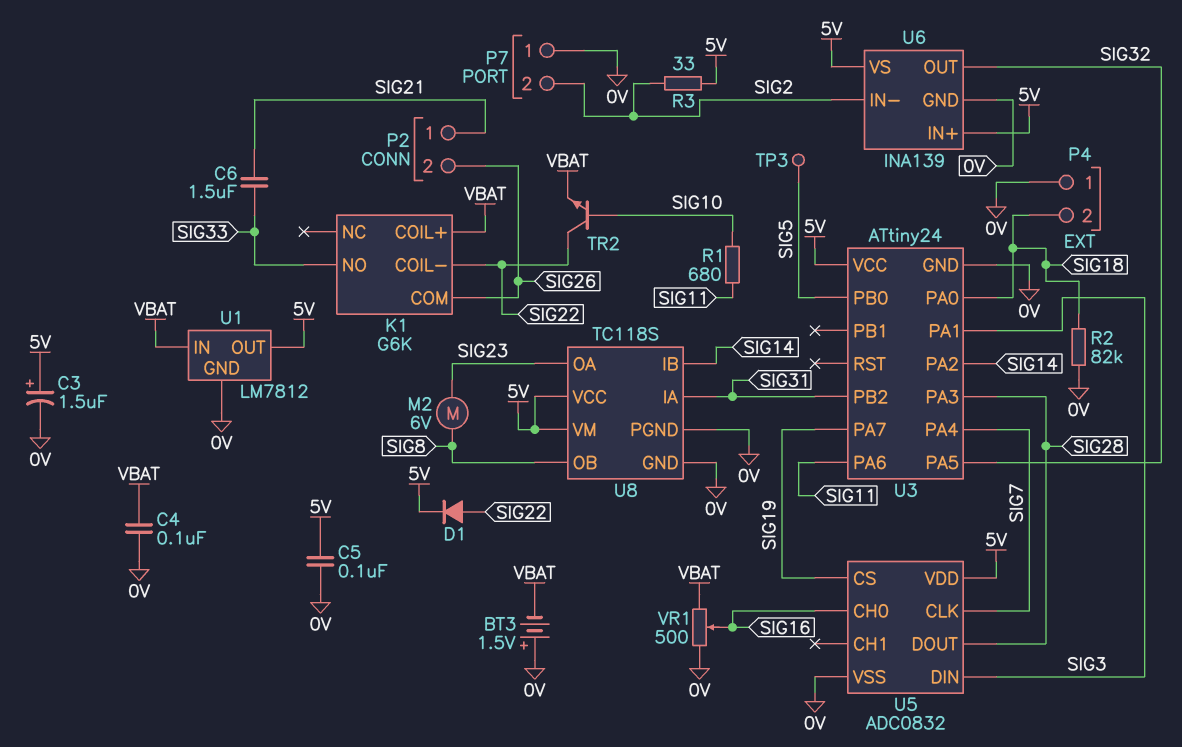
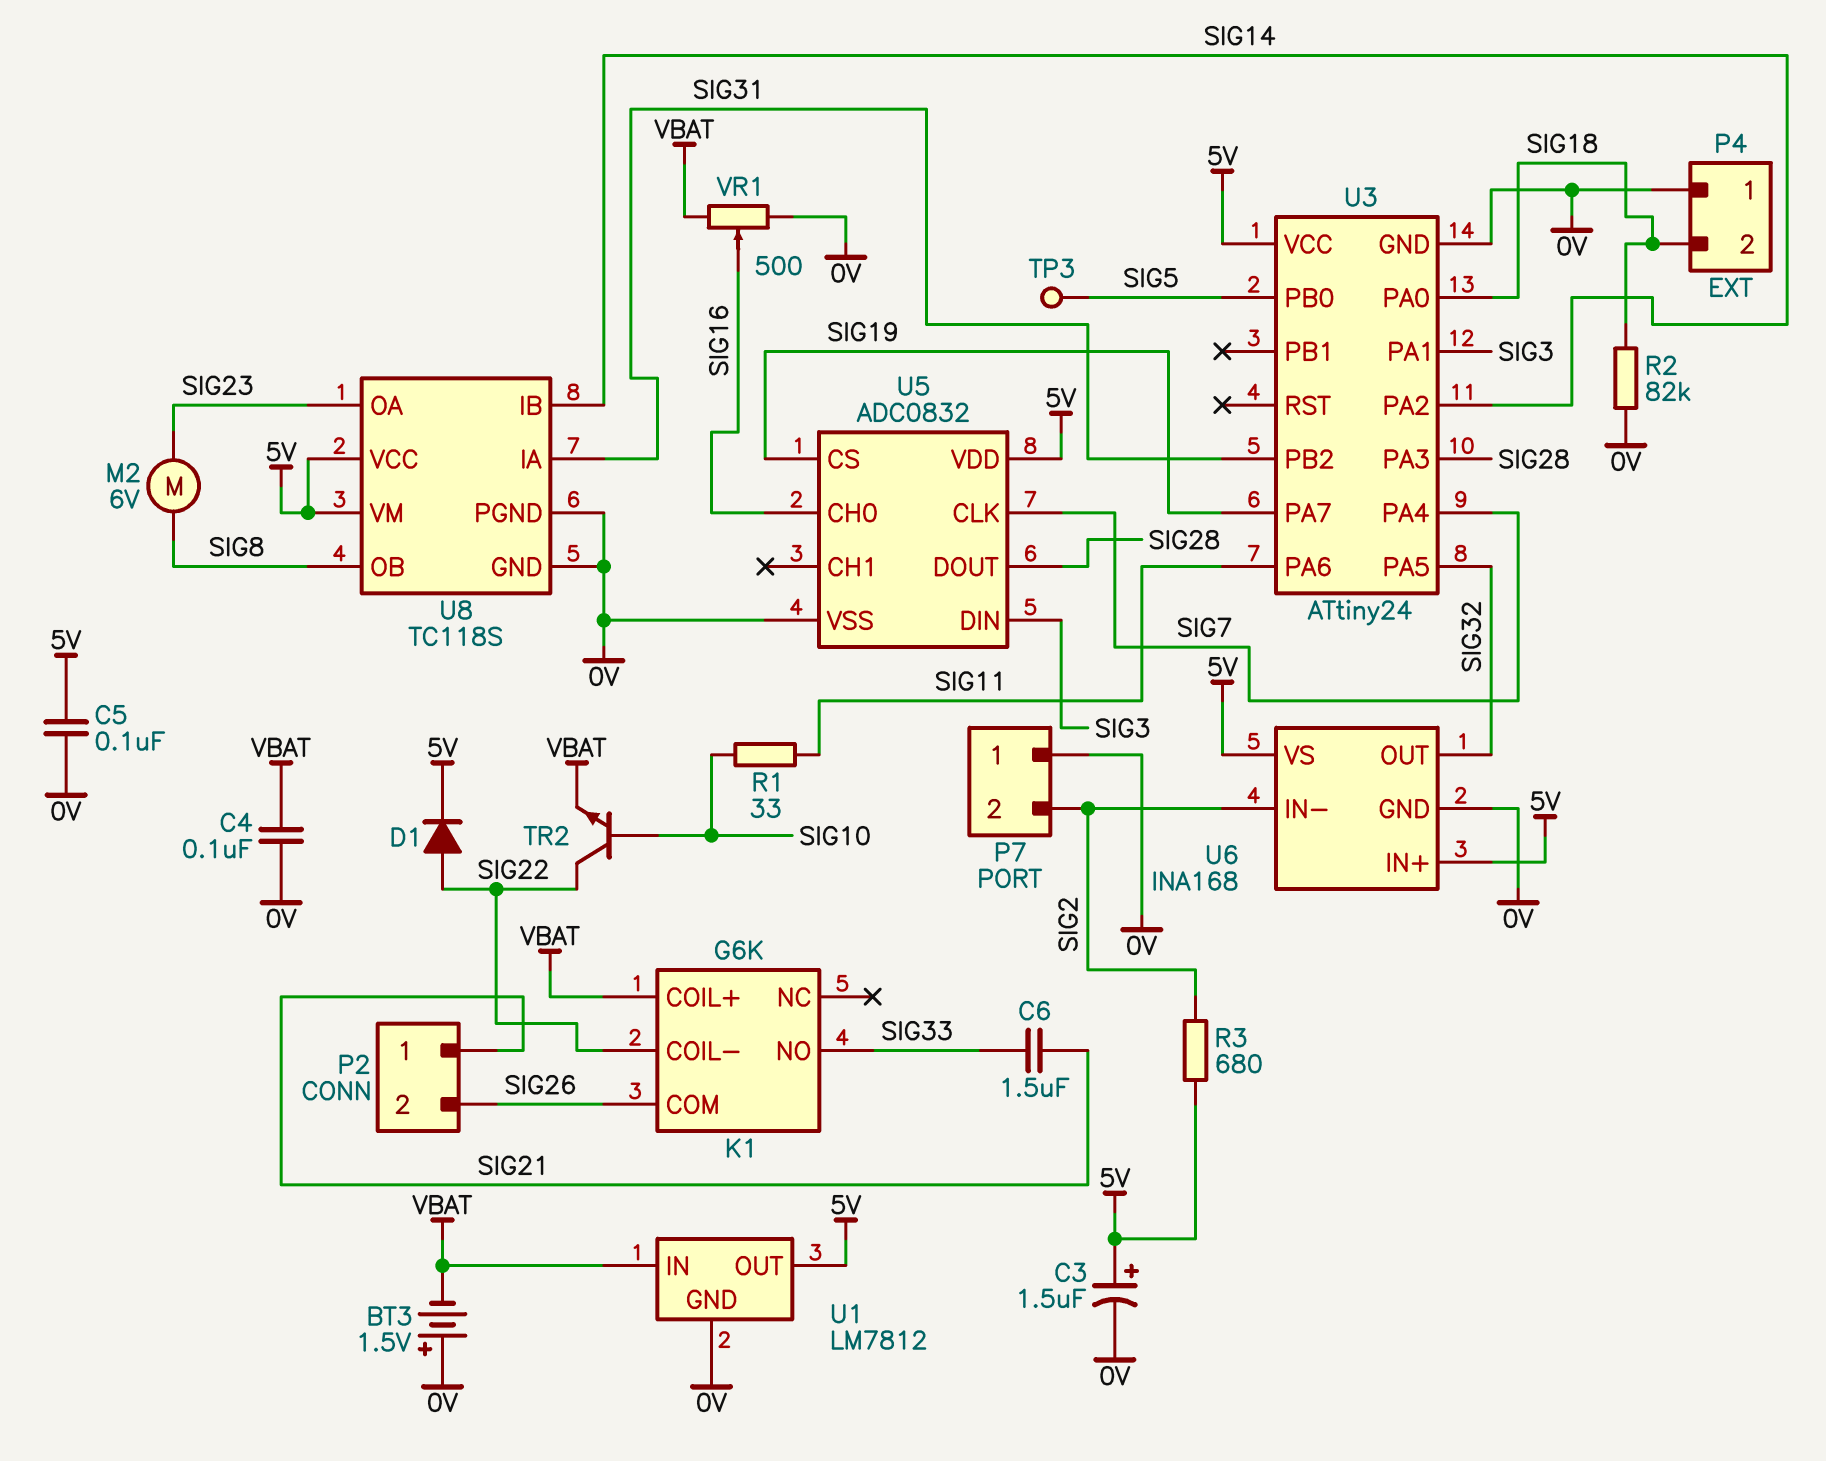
R1: 680 (SIG10, SIG11) -> 33 (SIG10, SIG11)
R3: 33 (5V, SIG2) -> 680 (5V, SIG2)
U6: INA139 -> INA168

